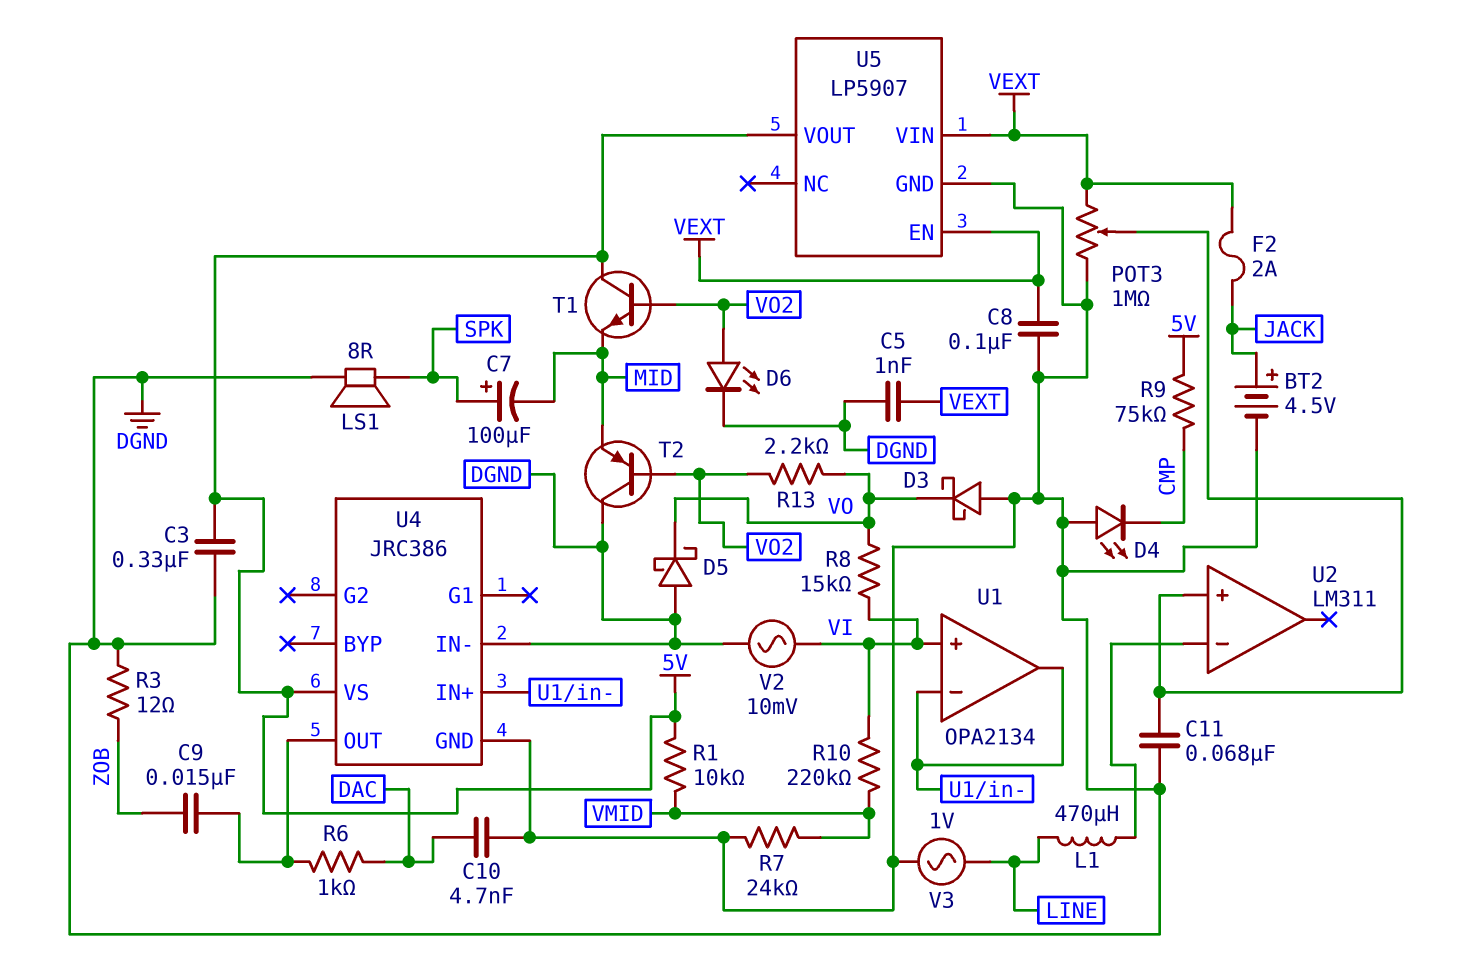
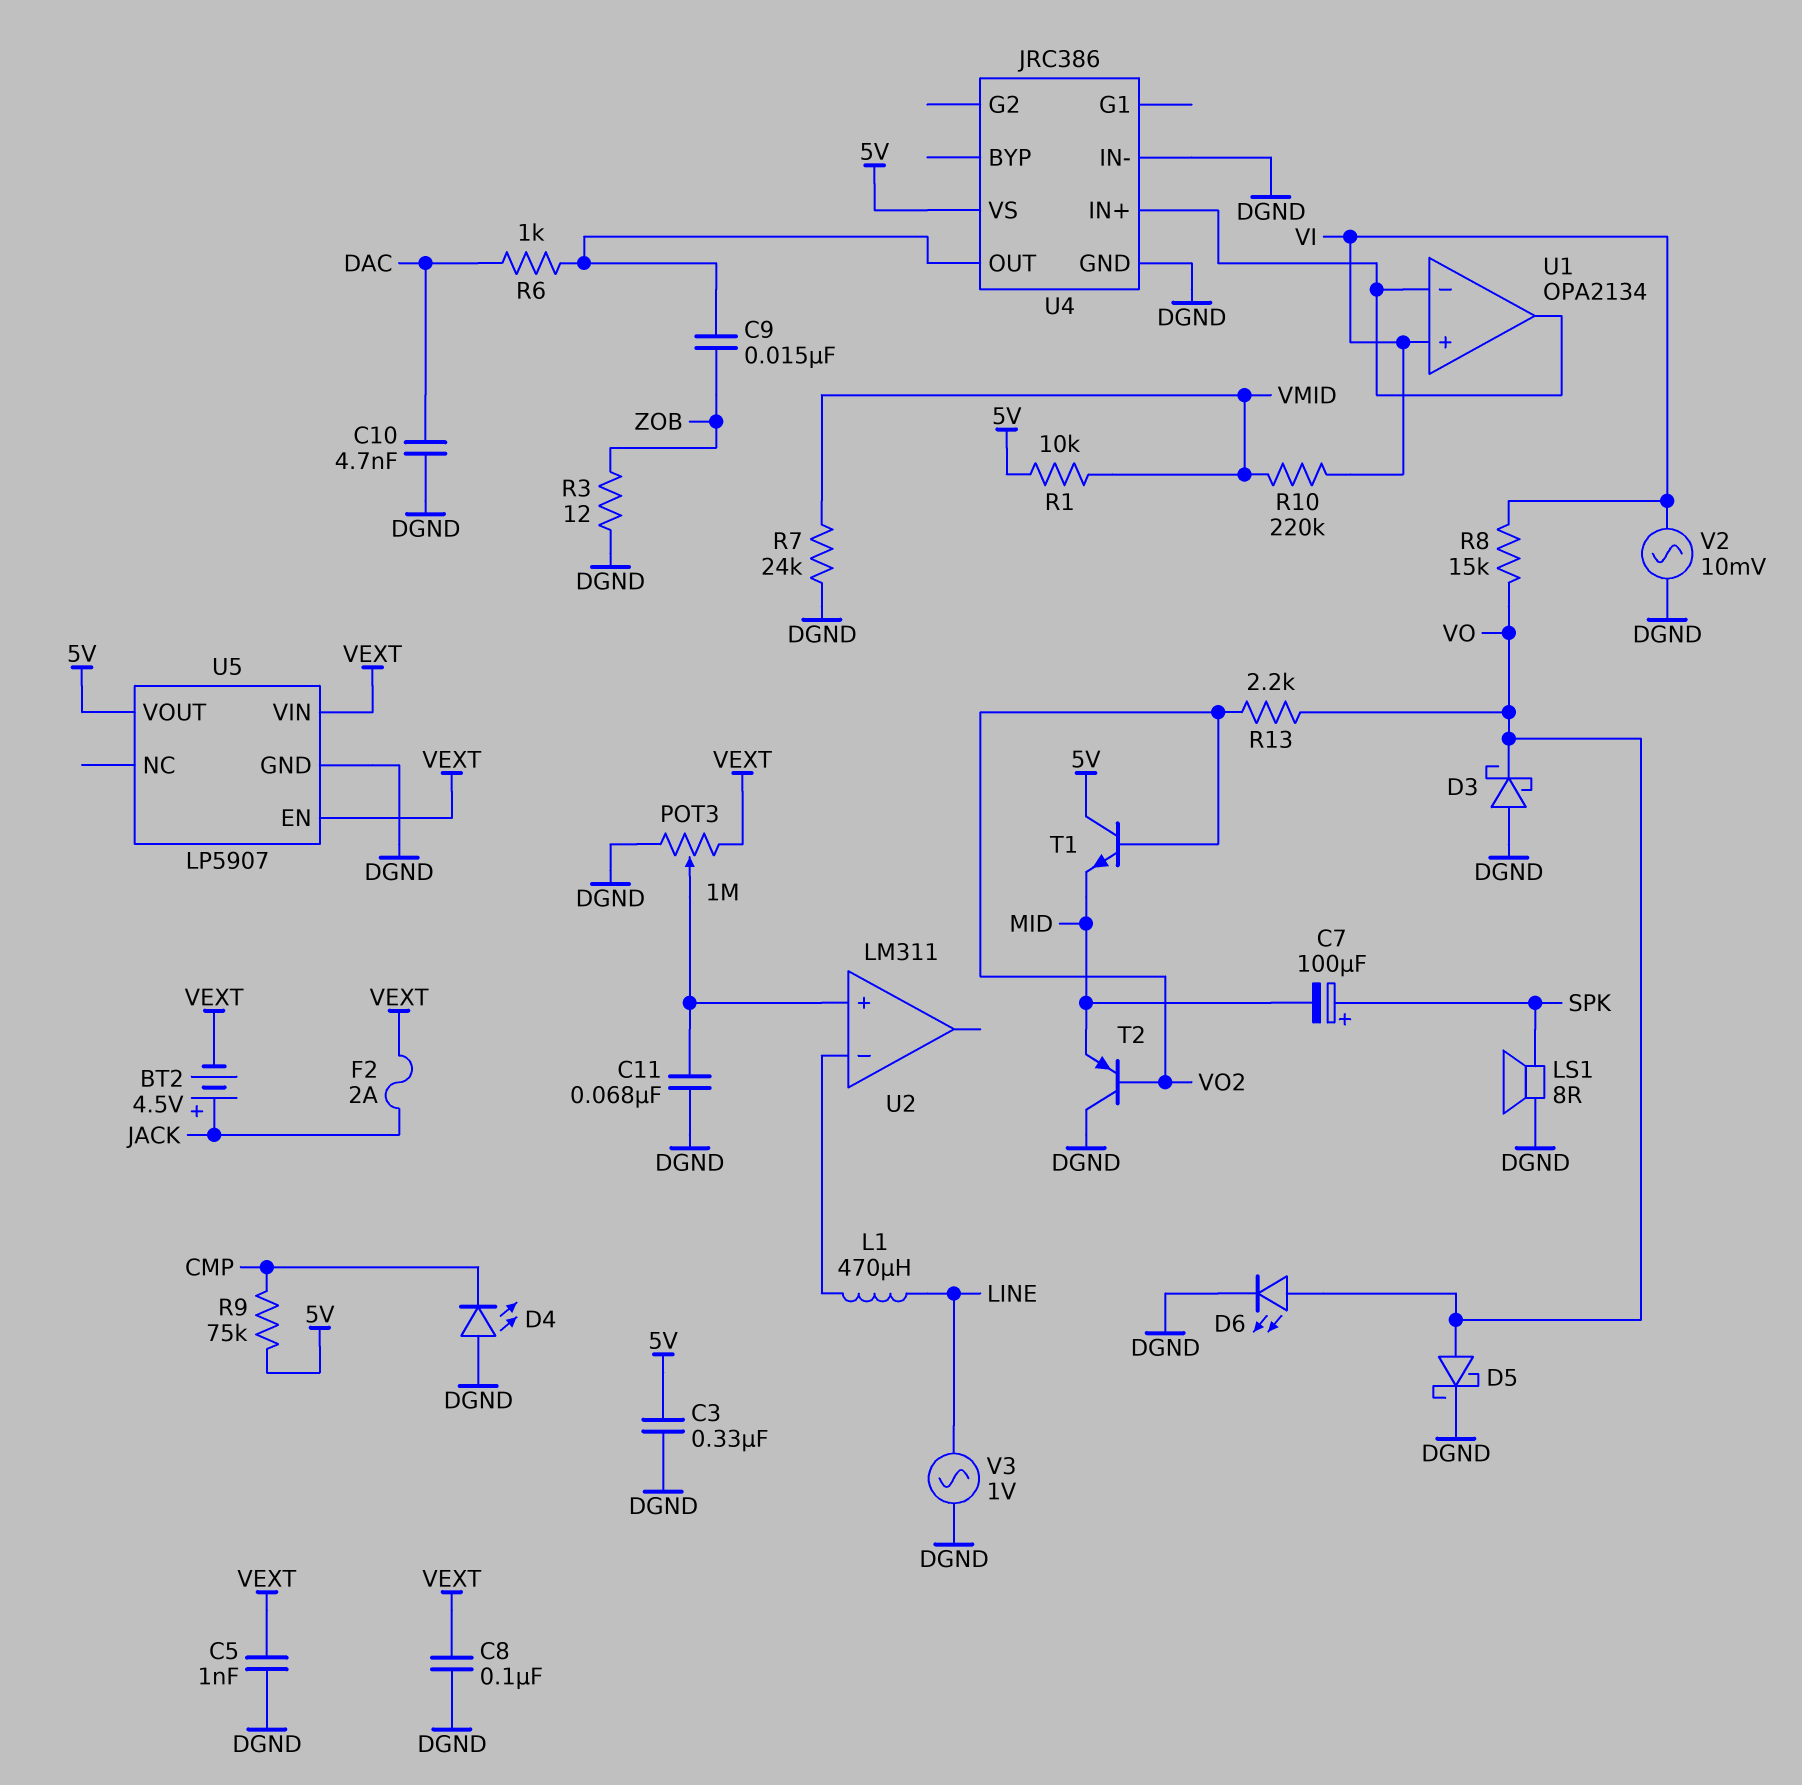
BT2: 4.5V (plus JACK, minus DGND) -> 4.5V (plus JACK, minus VEXT)
D5: schottky (A DGND, K VO) -> schottky (A VO, K DGND)
D6: LED (A VO2, K DGND) -> LED (A VO, K DGND)

